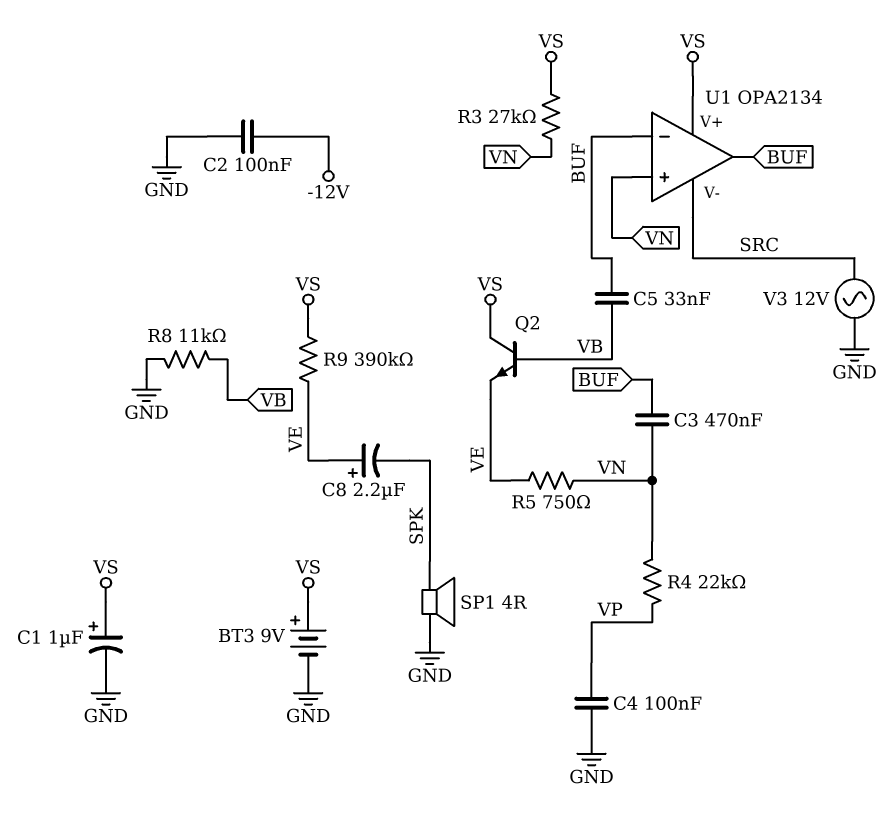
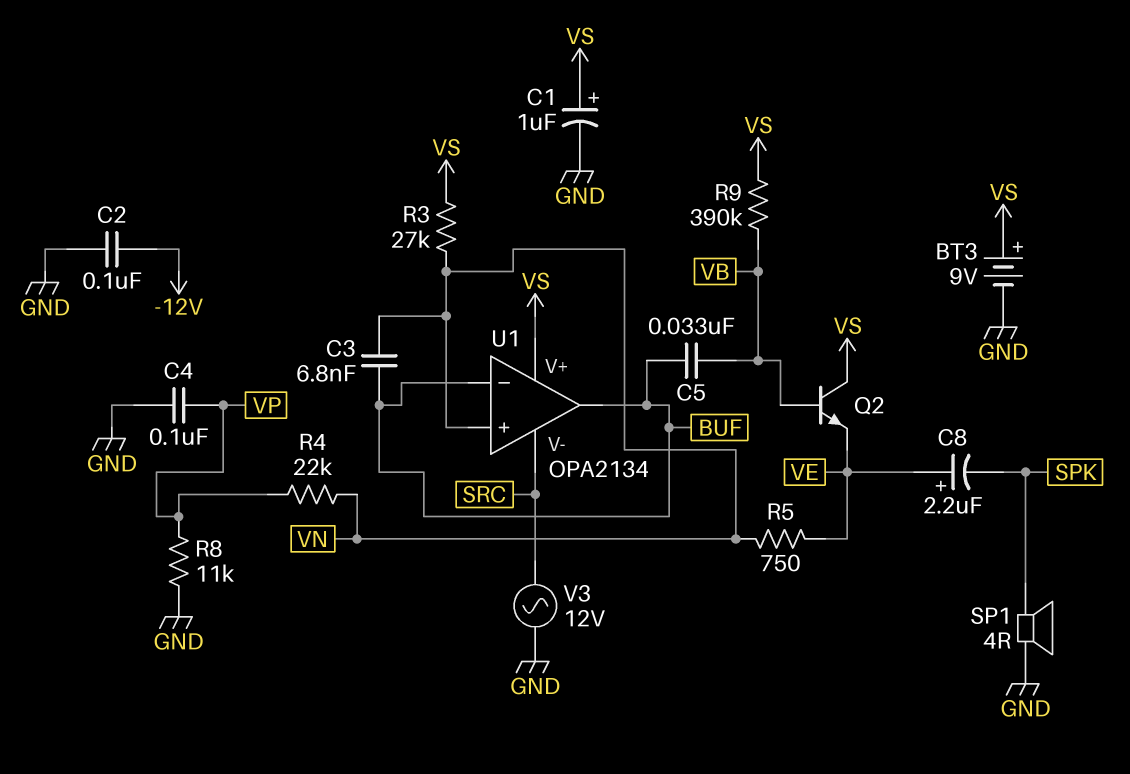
C3: 470nF (BUF, VN) -> 6.8nF (BUF, VN)
R8: 11k (GND, VB) -> 11k (GND, VP)
R9: 390k (VE, VS) -> 390k (VB, VS)

